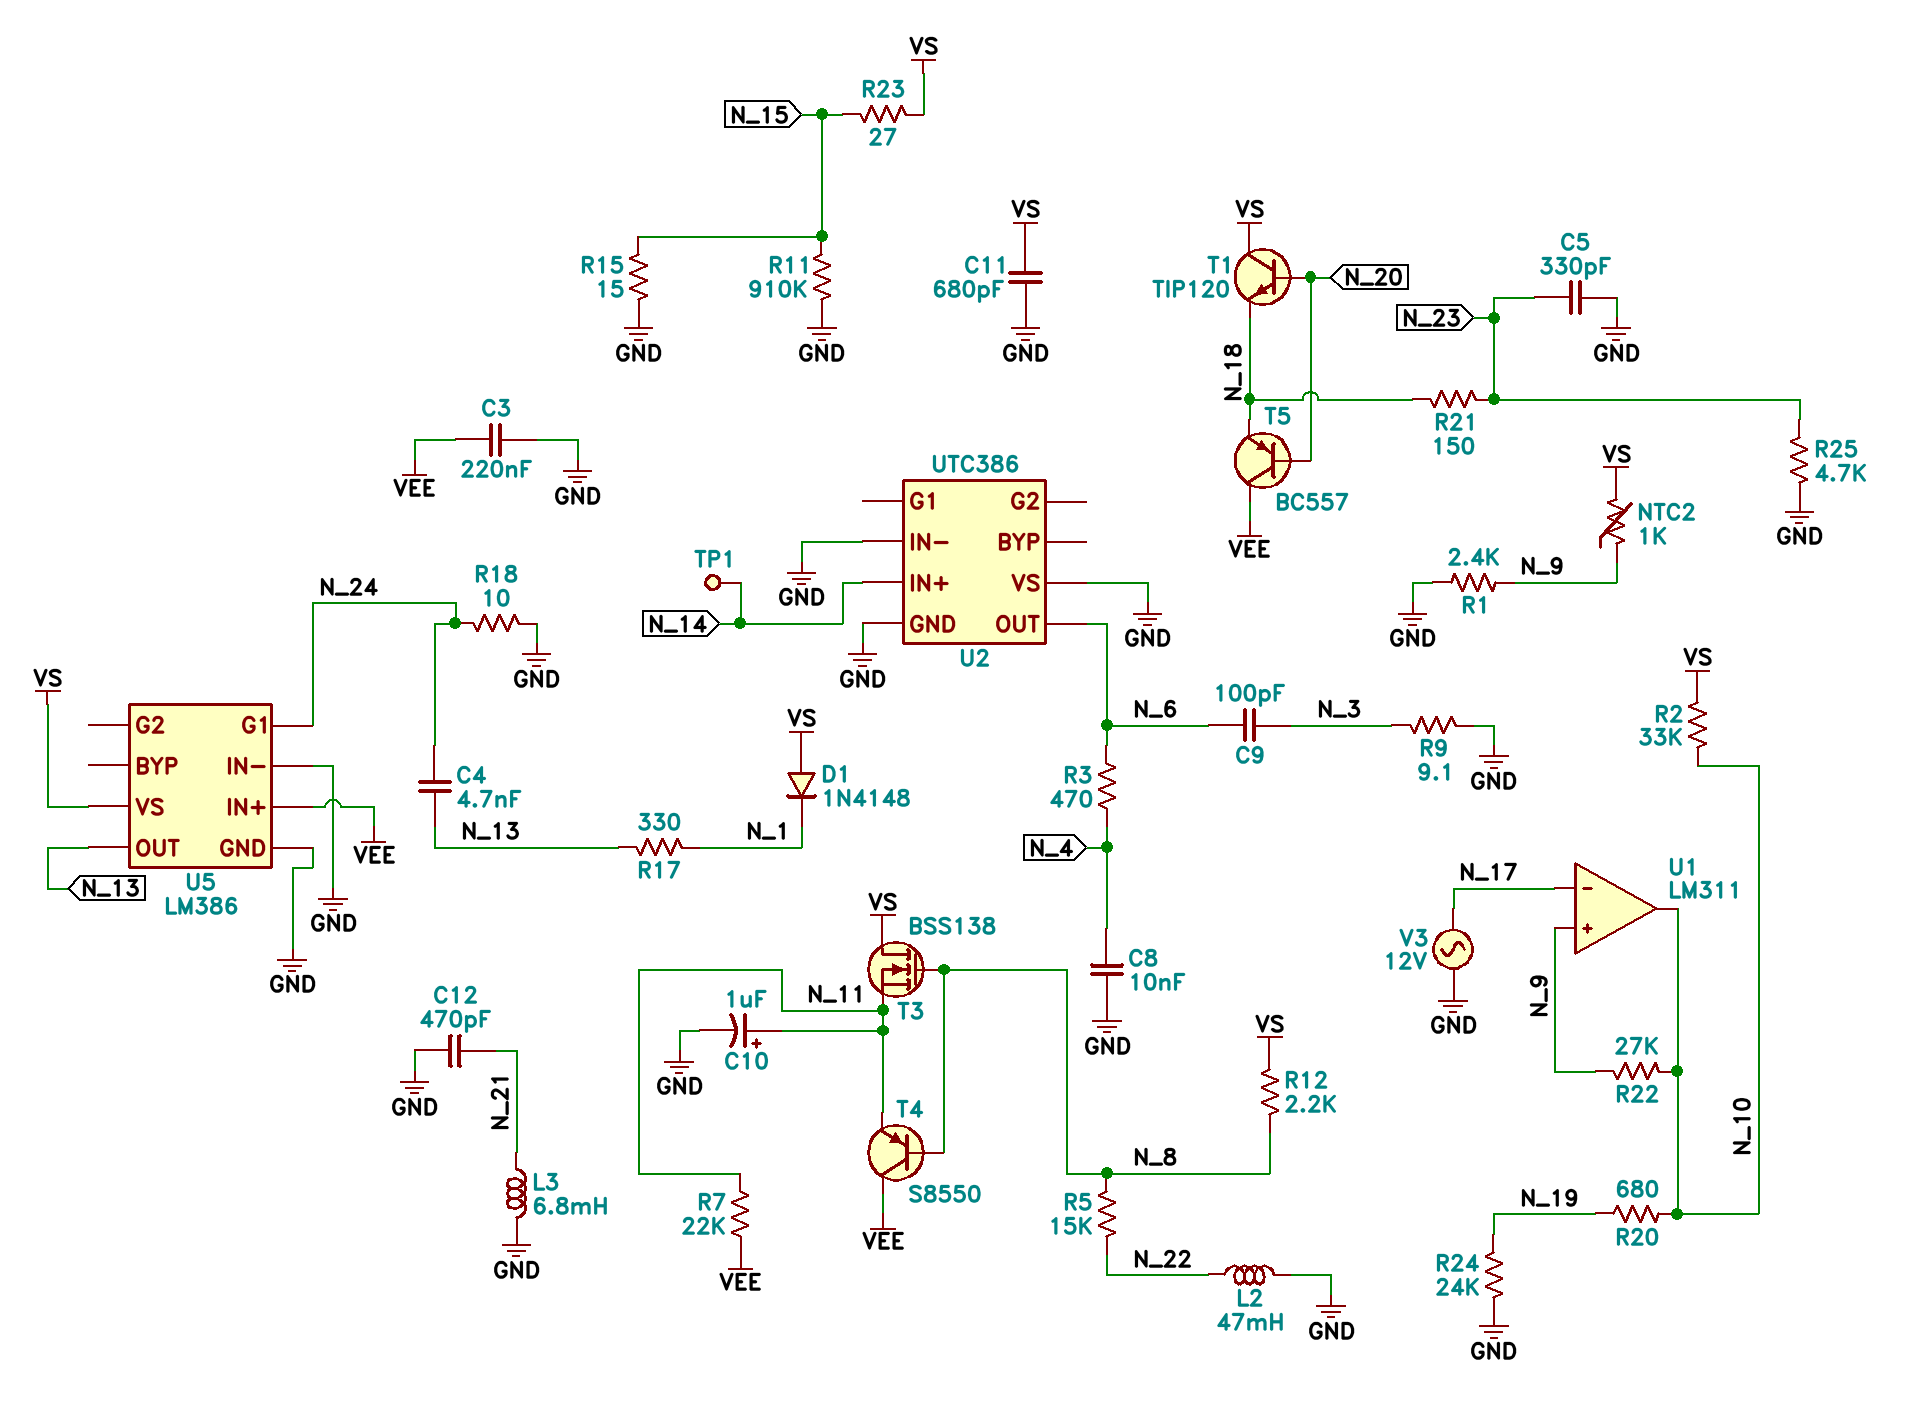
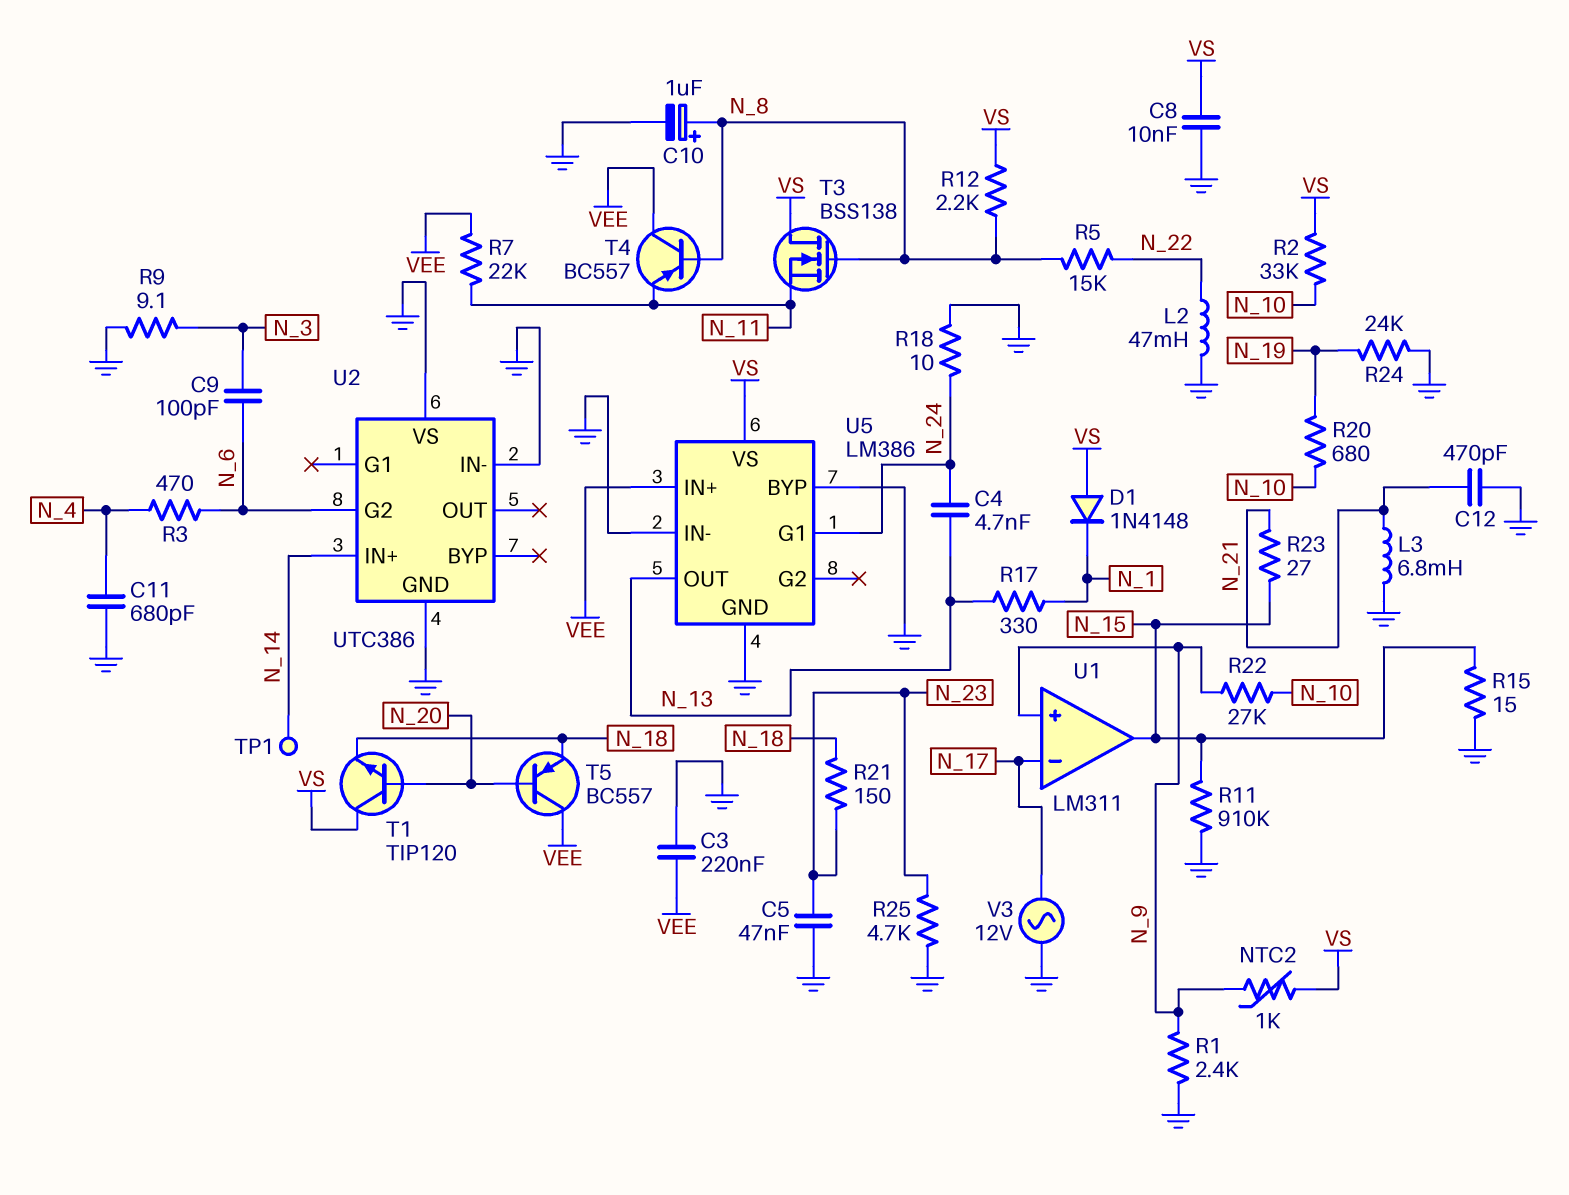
C5: 330pF (GND, N_23) -> 47nF (GND, N_23)
C8: 10nF (GND, N_4) -> 10nF (GND, VS)
C10: 1uF (plus N_11, minus GND) -> 1uF (plus N_8, minus GND)
C11: 680pF (GND, VS) -> 680pF (GND, N_4)
R23: 27 (N_15, VS) -> 27 (N_15, N_21)
T4: PNP S8550 (B N_8, C VEE, E N_11) -> PNP BC557 (B N_8, C VEE, E N_11)
U1 pin out: N_10 -> N_15
U2 pin G2: none -> N_6
U2 pin OUT: N_6 -> none
U5 pin BYP: none -> GND

